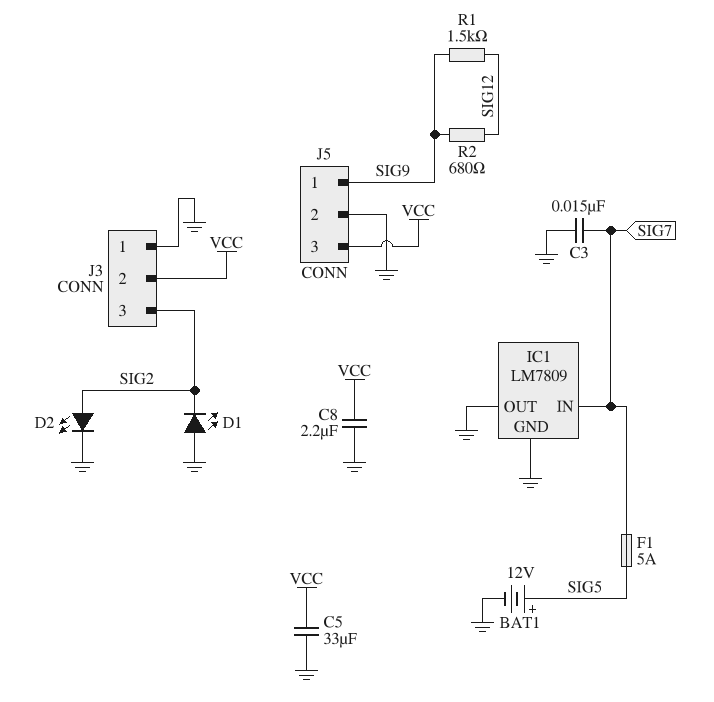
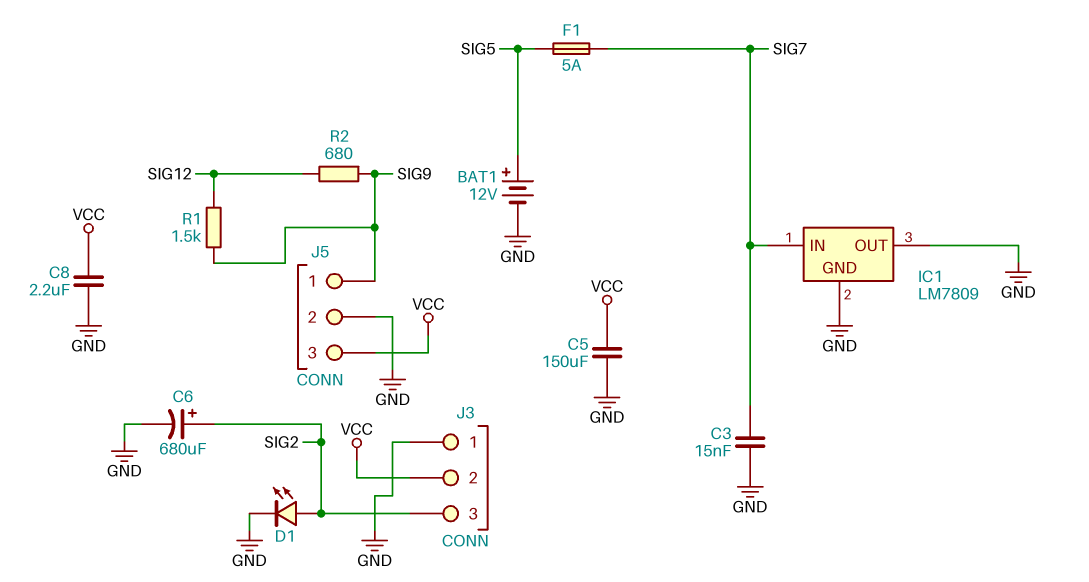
C5: 33uF (GND, VCC) -> 150uF (GND, VCC)
C6: none -> 680uF (plus SIG2, minus GND)
D1: LED (A GND, K SIG2) -> LED (A SIG2, K GND)
D2: LED (A SIG2, K GND) -> none

